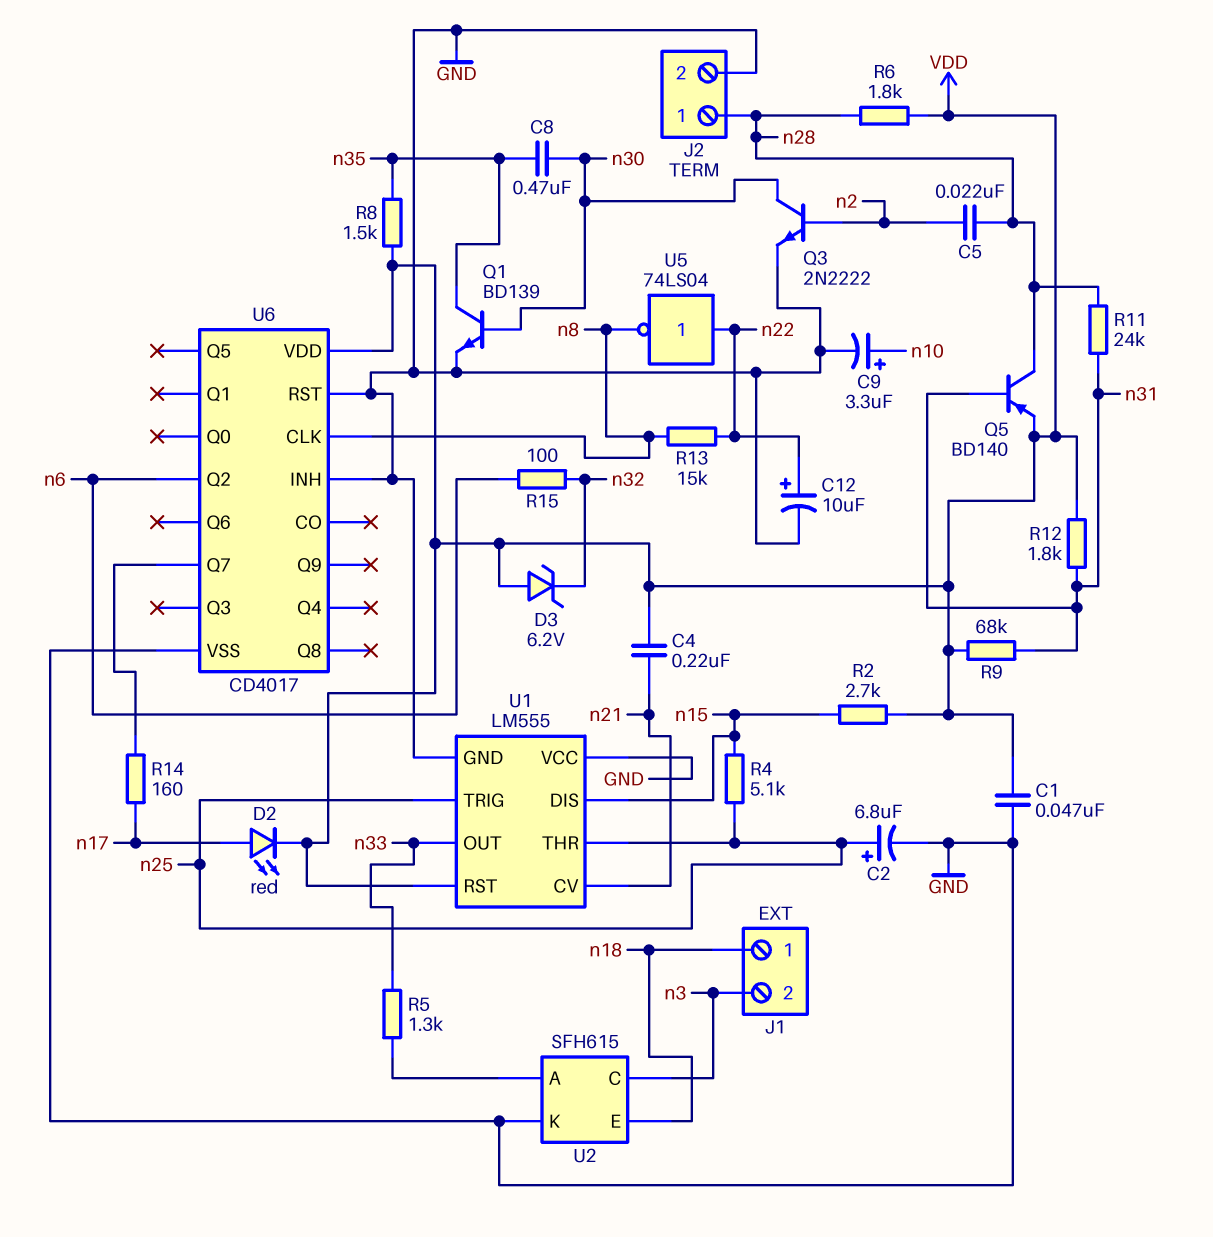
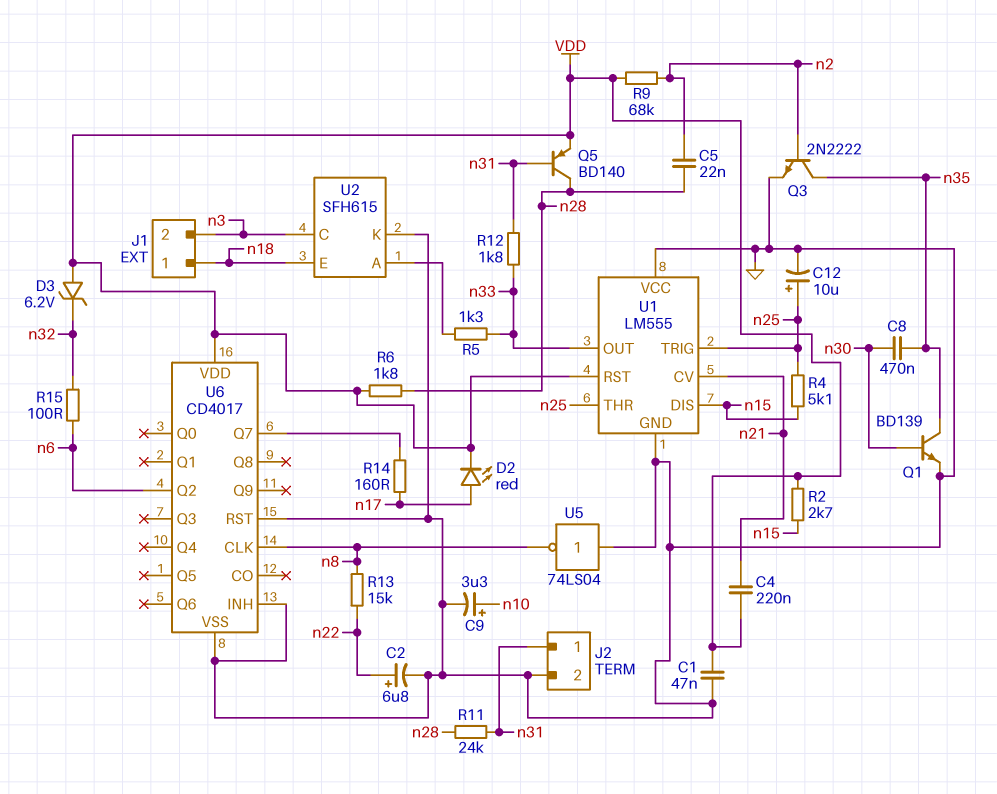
C2: 6.8uF (plus n25, minus GND) -> 6.8uF (plus n22, minus GND)
C12: 10uF (plus n22, minus GND) -> 10uF (plus n25, minus GND)
J2 pin 1: n28 -> n31
Q3: NPN 2N2222 (B n2, C n30, E GND) -> NPN 2N2222 (B n2, C n35, E GND)
R8: 1.5k (VDD, n35) -> none
R9: 68k (VDD, n31) -> 68k (VDD, n2)
R12: 1.8k (VDD, n31) -> 1.8k (n31, n33)
U5: NOT 74LS04 (in n22, out n8) -> NOT 74LS04 (in GND, out n8)

